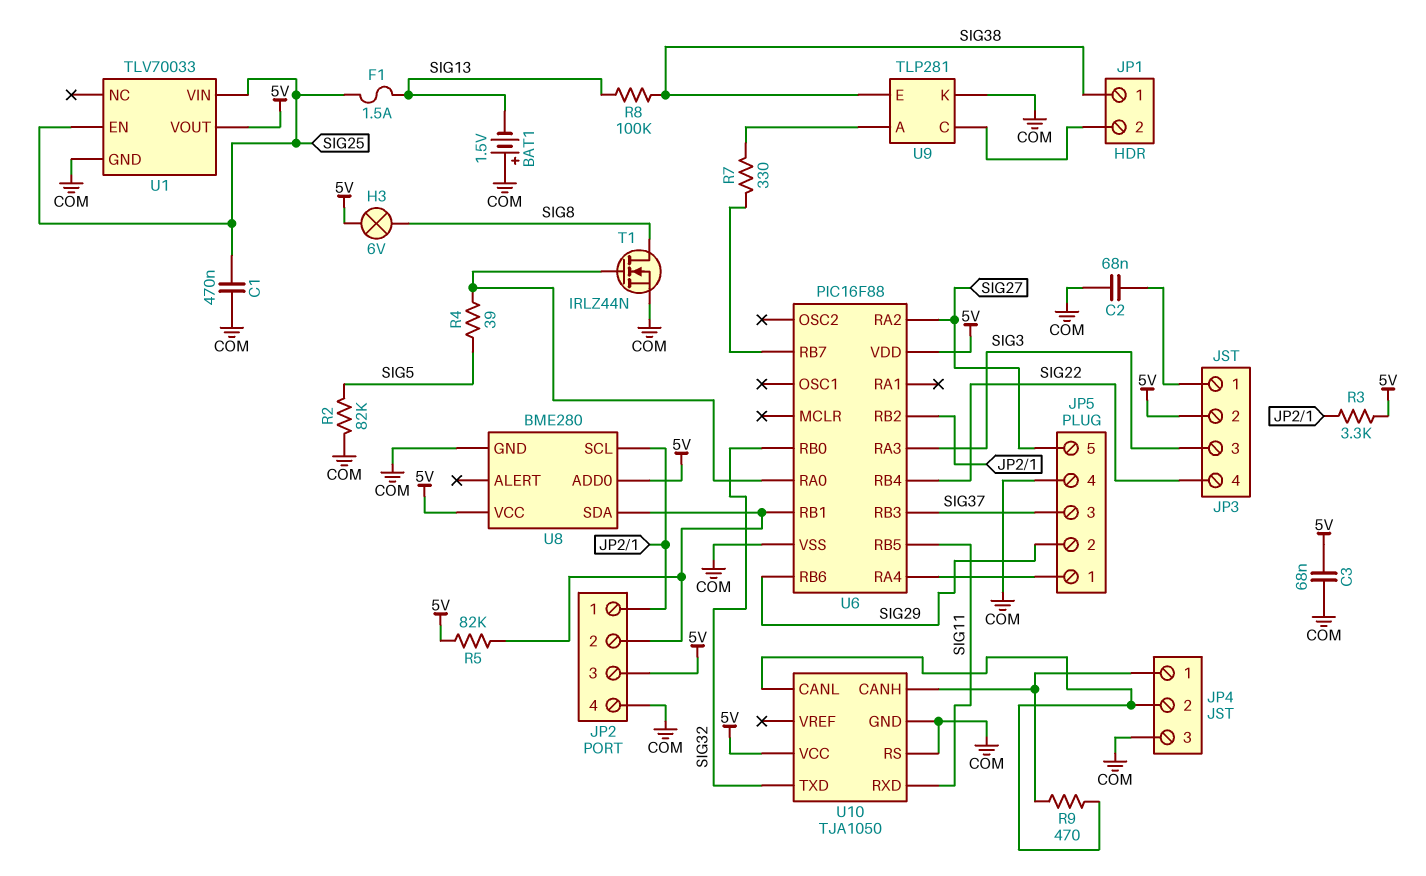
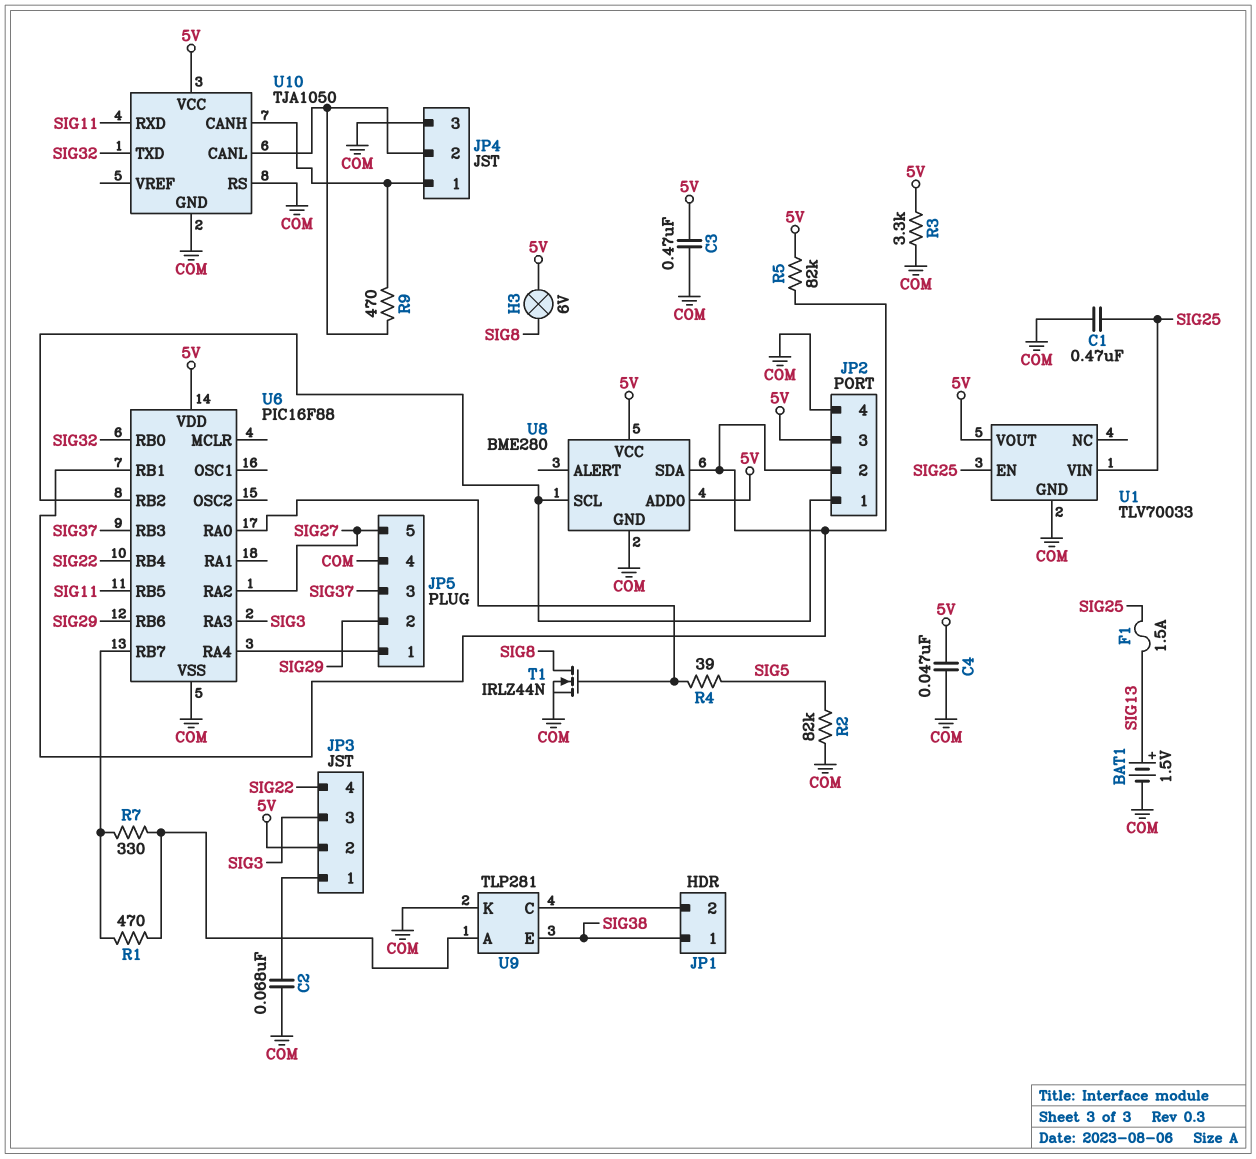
BAT1: 1.5V (plus COM, minus SIG13) -> 1.5V (plus SIG13, minus COM)
C3: 68nF (5V, COM) -> 470nF (5V, COM)
C4: none -> 47nF (5V, COM)
R1: none -> 470 (U6/RB7, U9/A)
R3: 3.3k (5V, JP2/1) -> 3.3k (5V, COM)
R8: 100k (SIG13, SIG38) -> none

